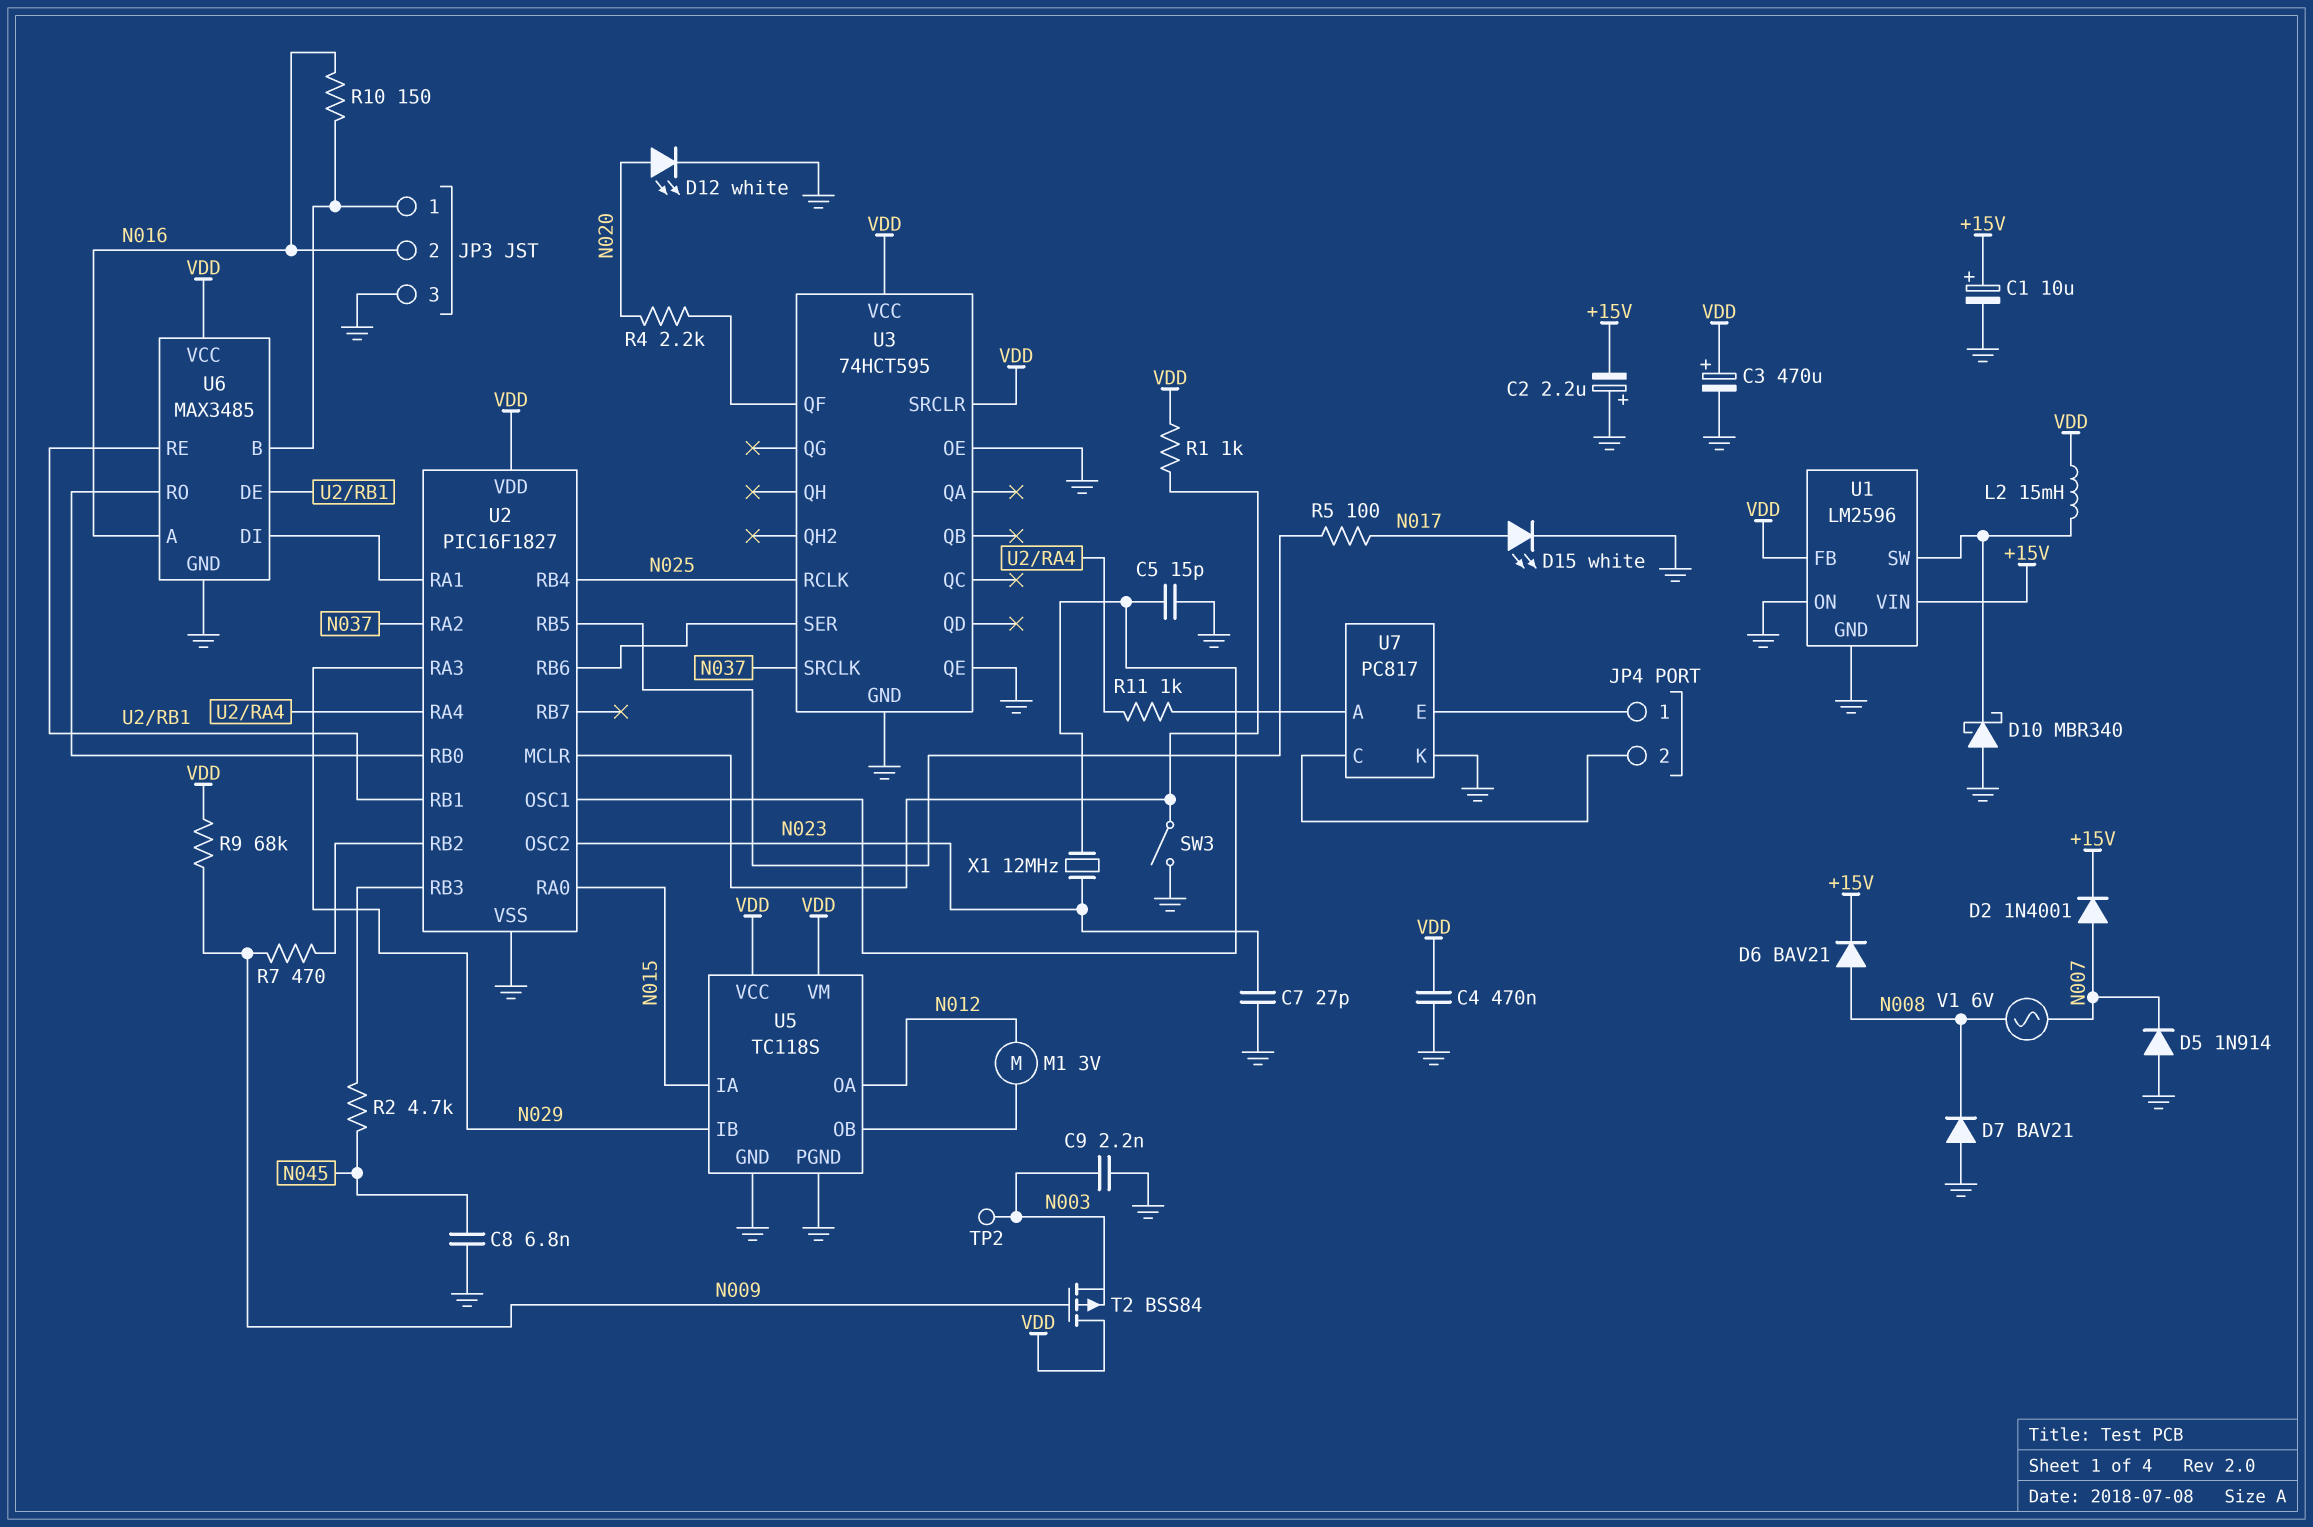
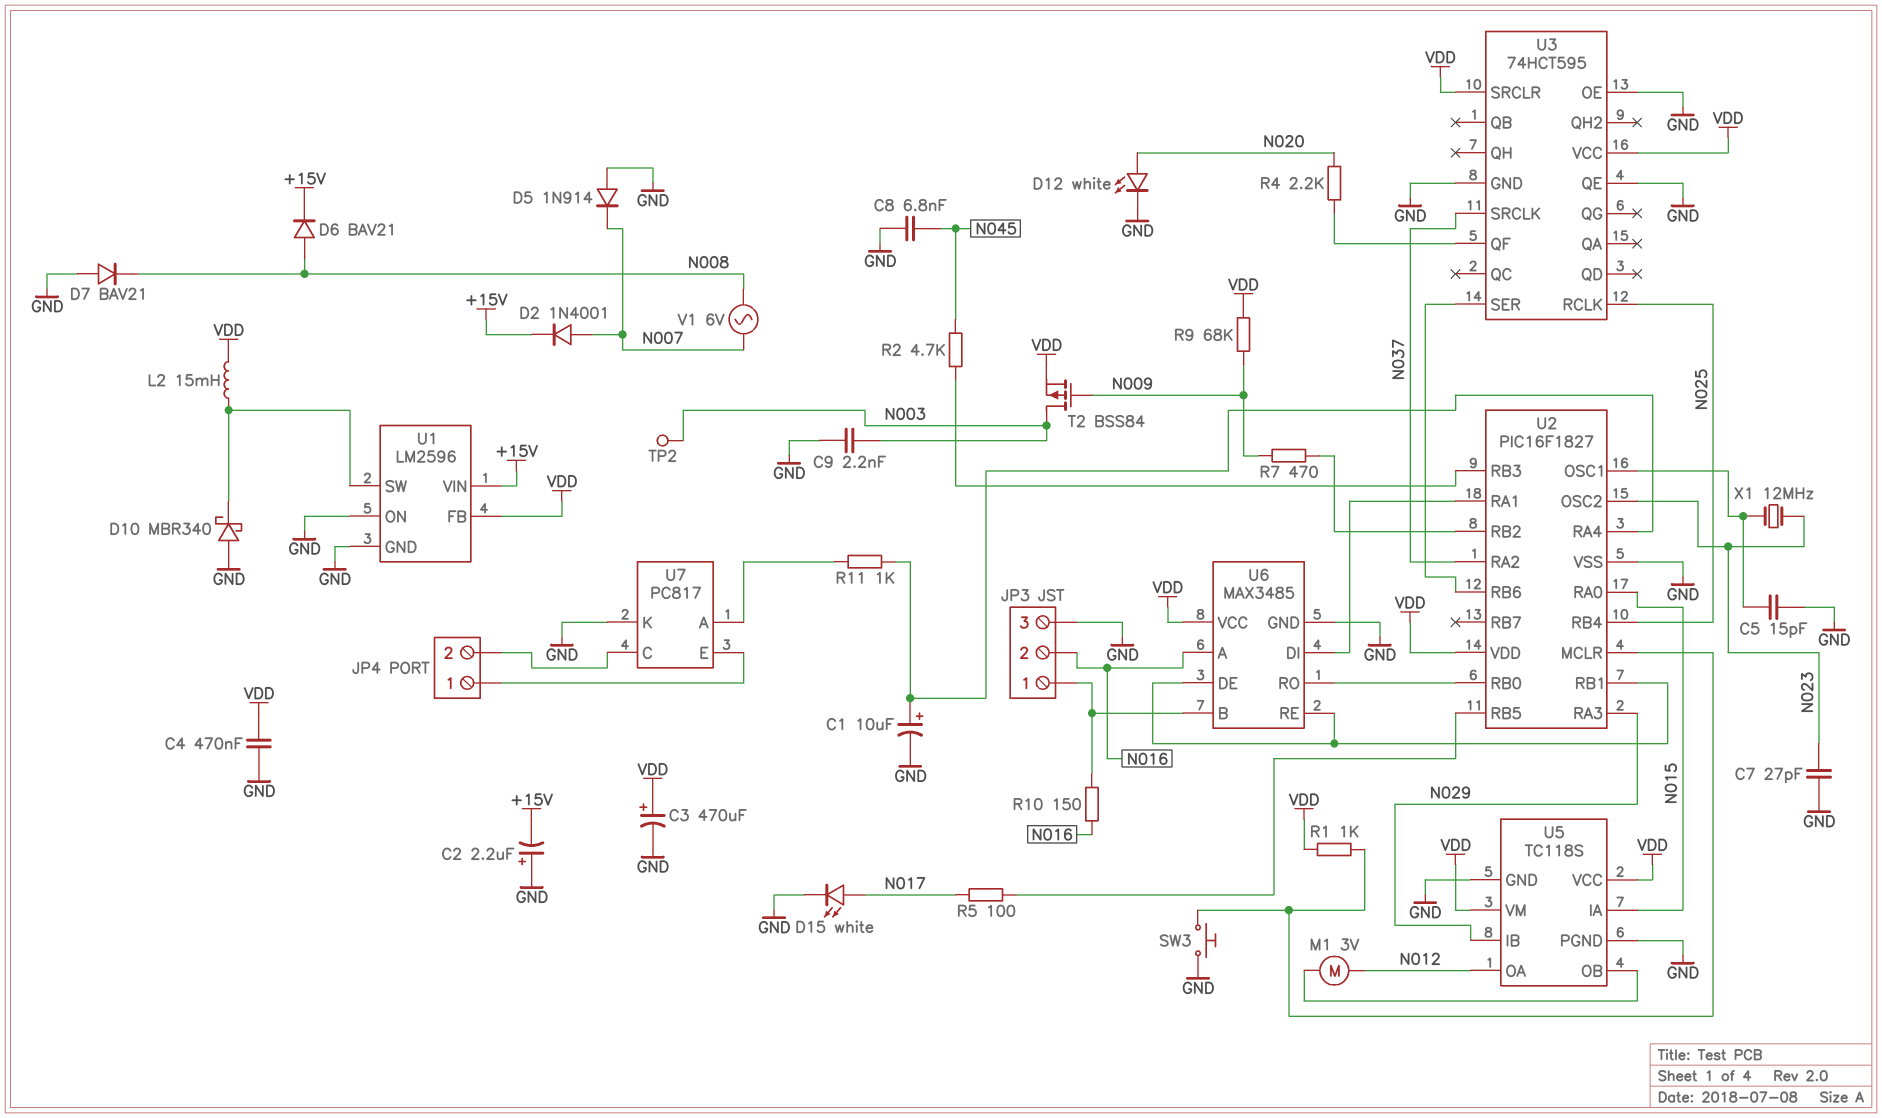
C1: 10uF (plus +15V, minus GND) -> 10uF (plus U2/RA4, minus GND)
SW3: switch (GND, U2/MCLR) -> button (GND, U2/MCLR)
T2: PMOS BSS84 (G N009, D VDD, S N003) -> PMOS BSS84 (G N009, D N003, S VDD)

